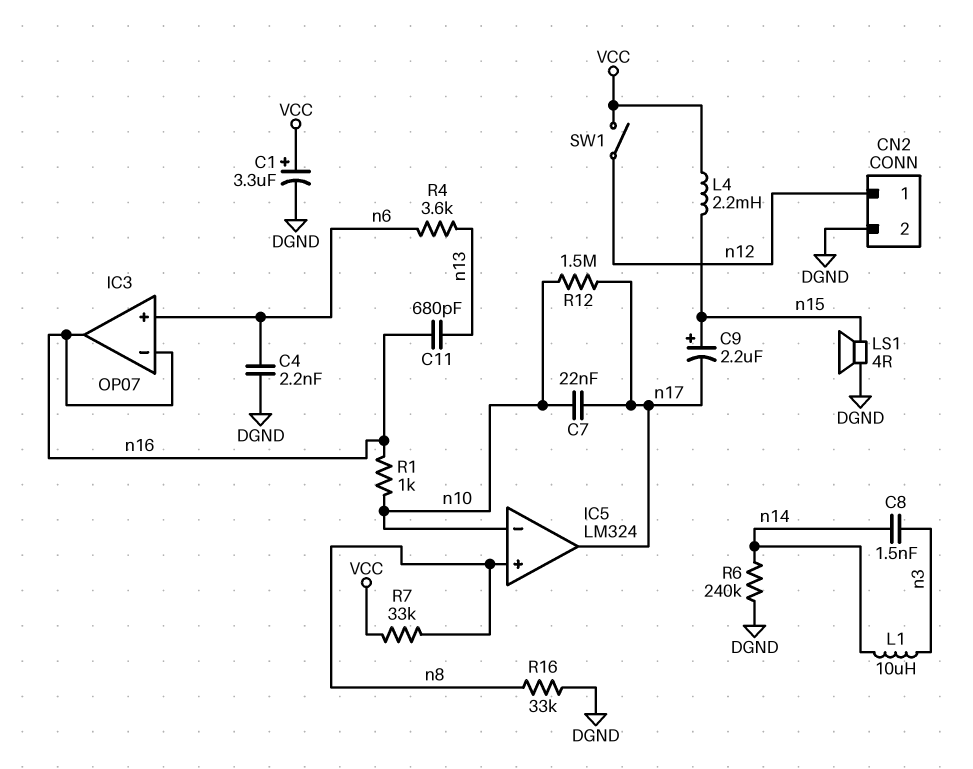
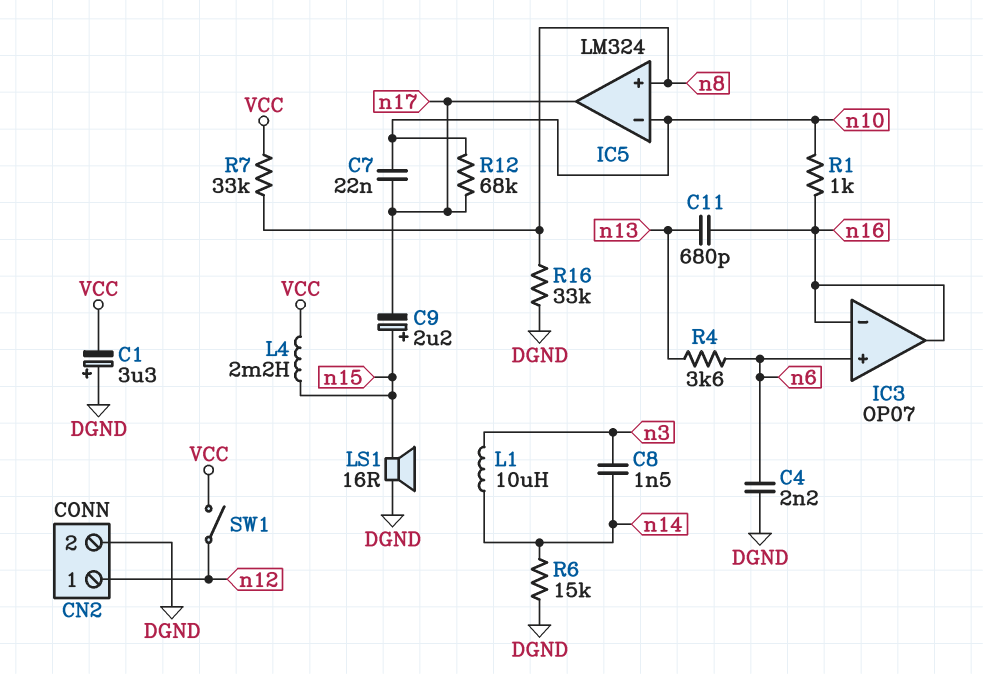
C1: 3.3uF (plus VCC, minus DGND) -> 3.3uF (plus DGND, minus VCC)
LS1: speaker 4R (DGND, n15) -> speaker 16R (DGND, n15)
R6: 240k (DGND, n14) -> 15k (DGND, n14)
R12: 1.5M (n10, n17) -> 68k (n10, n17)

